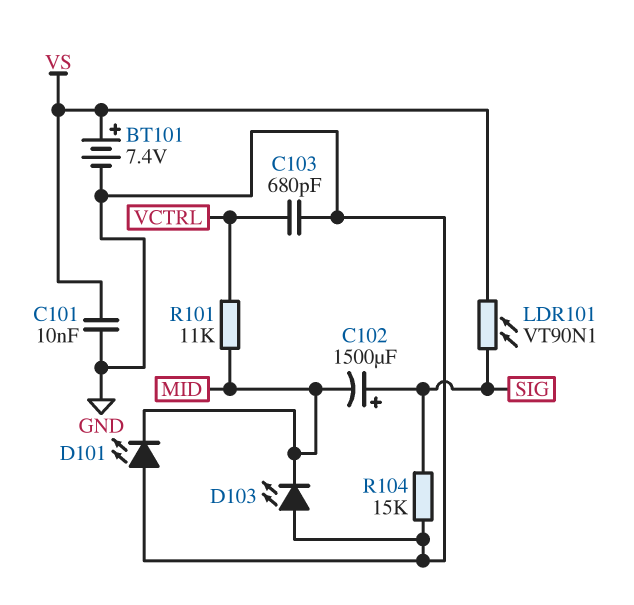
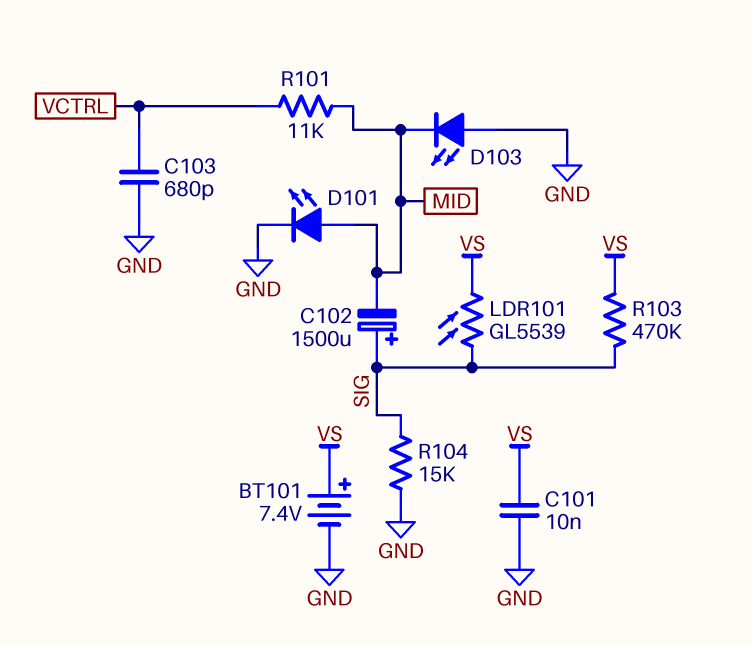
D101: LED (A GND, K MID) -> LED (A MID, K GND)
LDR101: VT90N1 (SIG, VS) -> GL5539 (SIG, VS)
R103: none -> 470k (SIG, VS)

